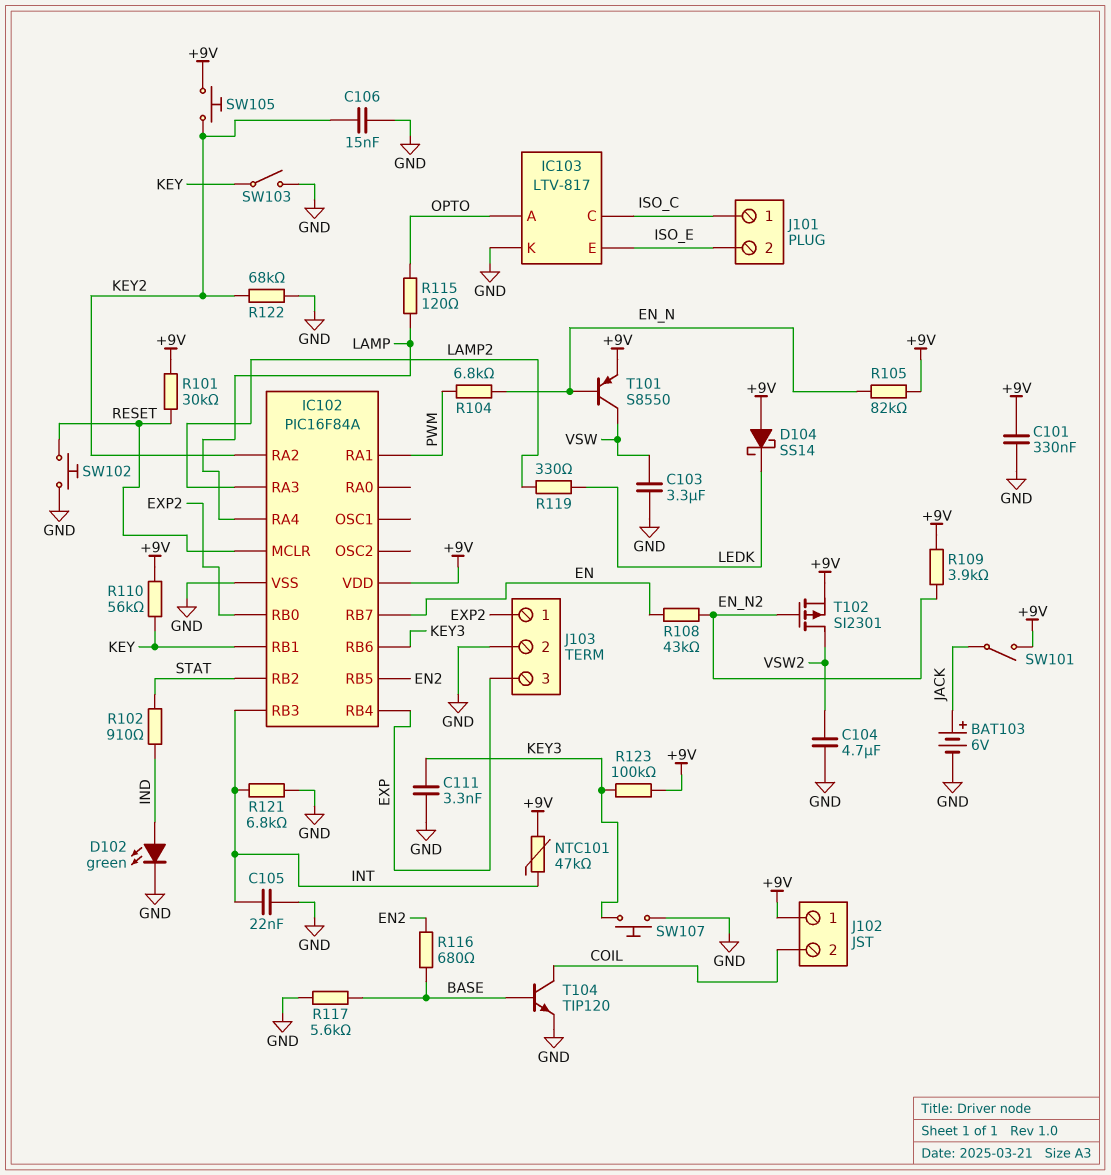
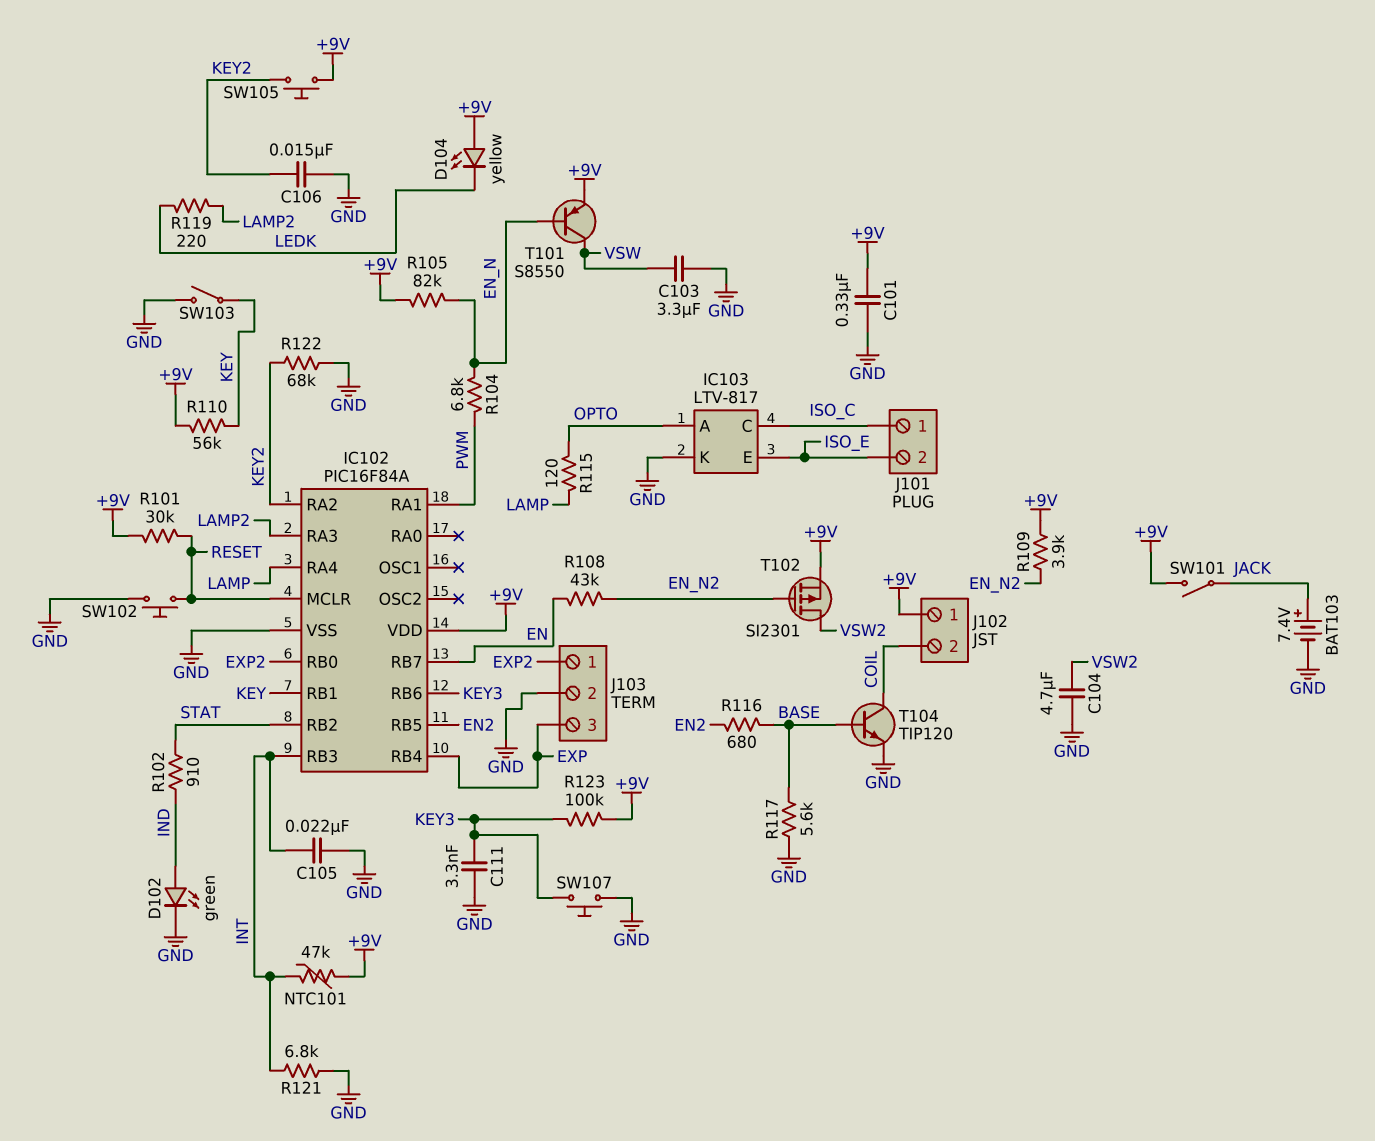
BAT103: 6V (plus JACK, minus GND) -> 7.4V (plus JACK, minus GND)
D104: schottky SS14 (A +9V, K LEDK) -> LED yellow (A +9V, K LEDK)
R119: 330 (LAMP2, LEDK) -> 220 (LAMP2, LEDK)

